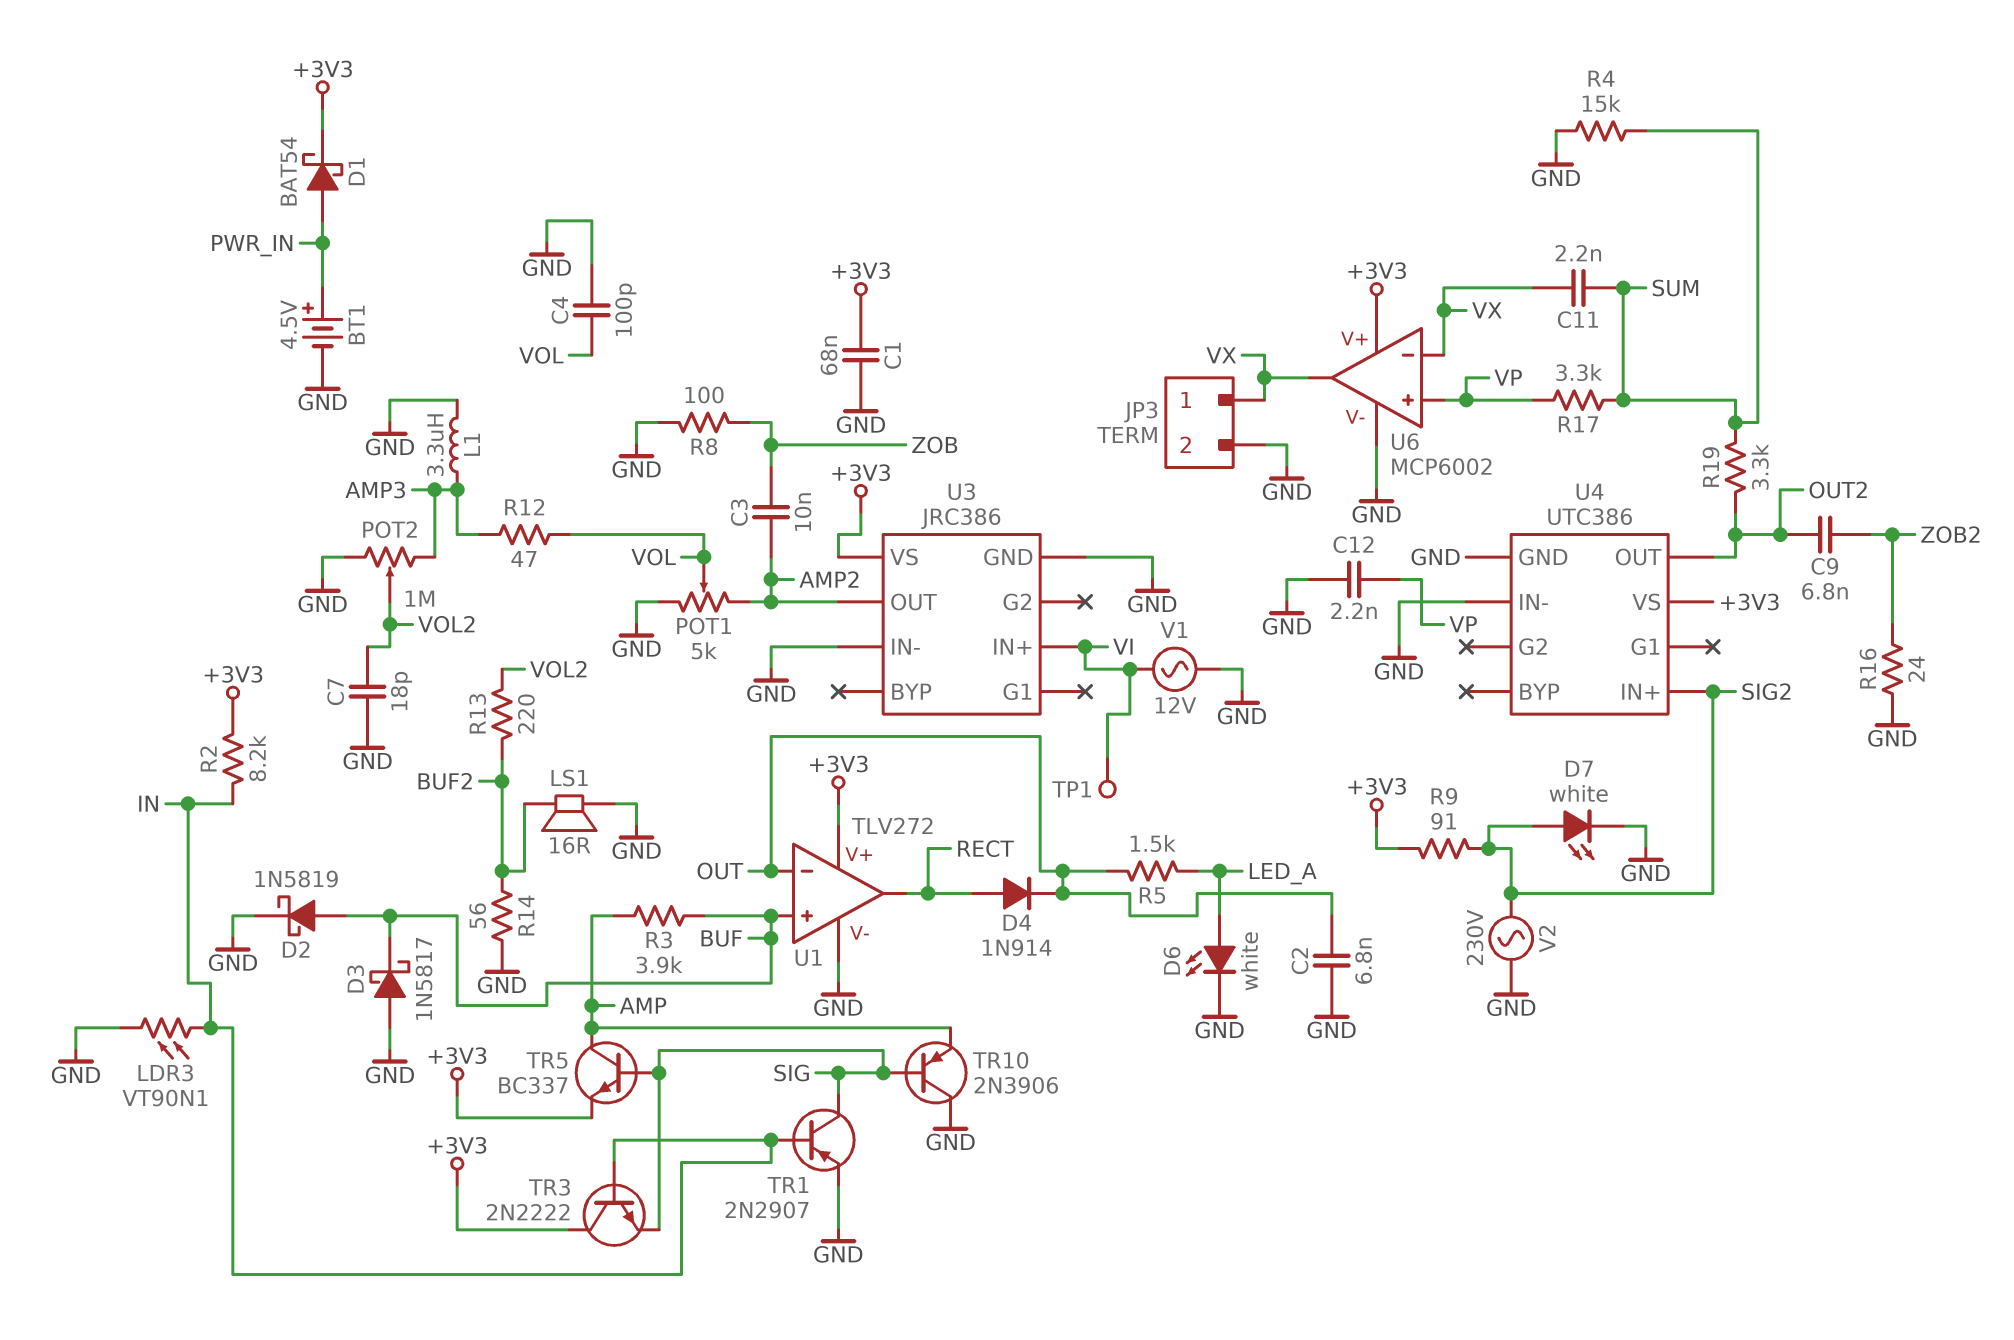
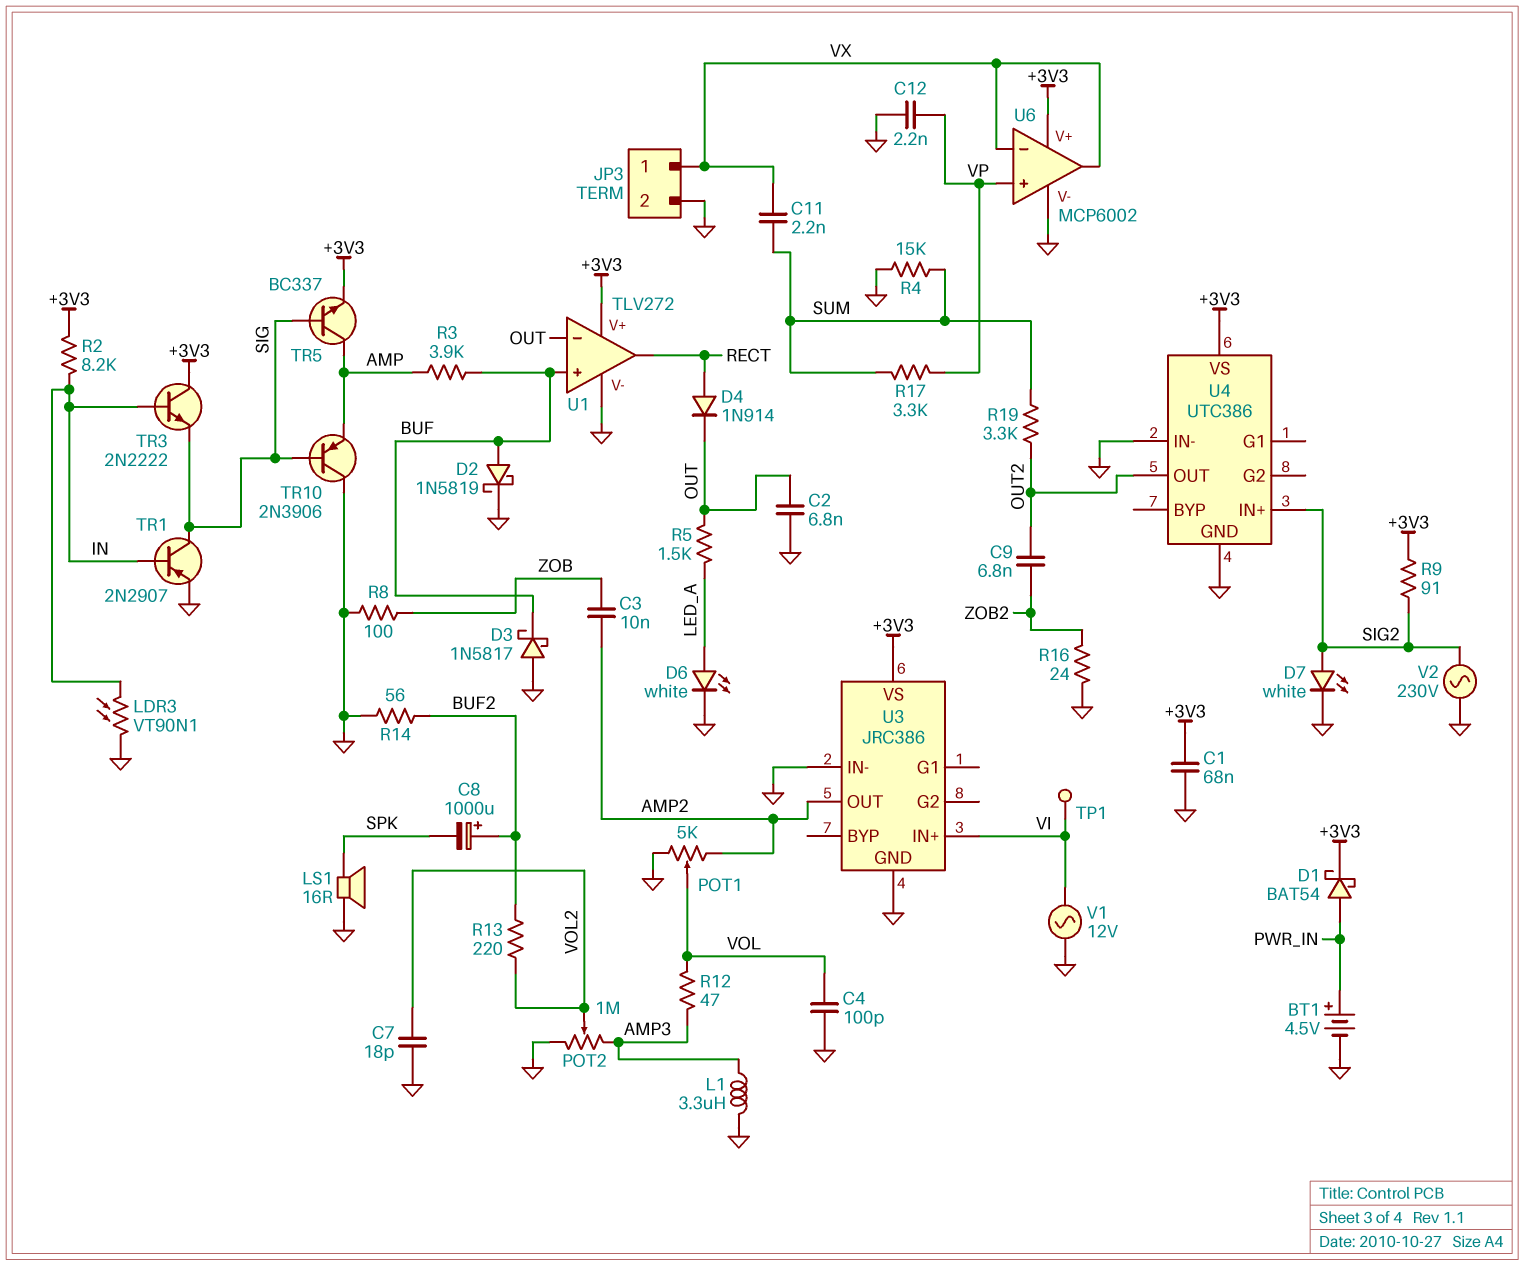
C8: none -> 1000uF (plus BUF2, minus SPK)
LS1: speaker 16R (BUF2, GND) -> speaker 16R (GND, SPK)

